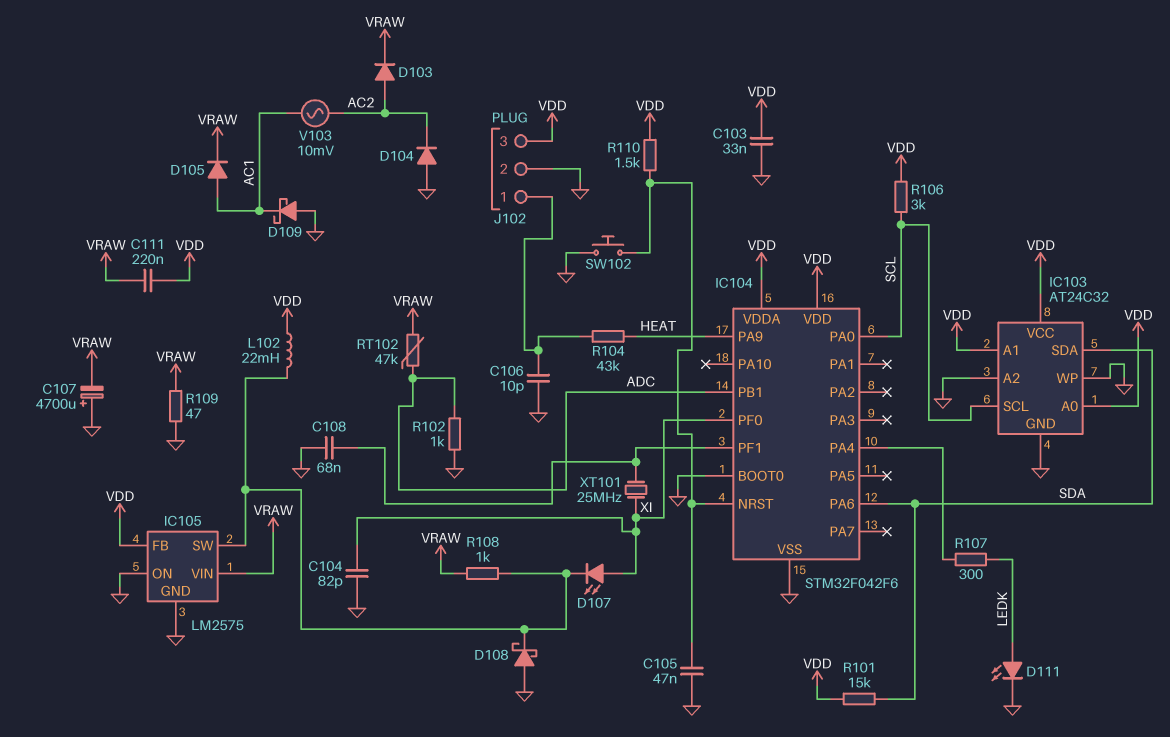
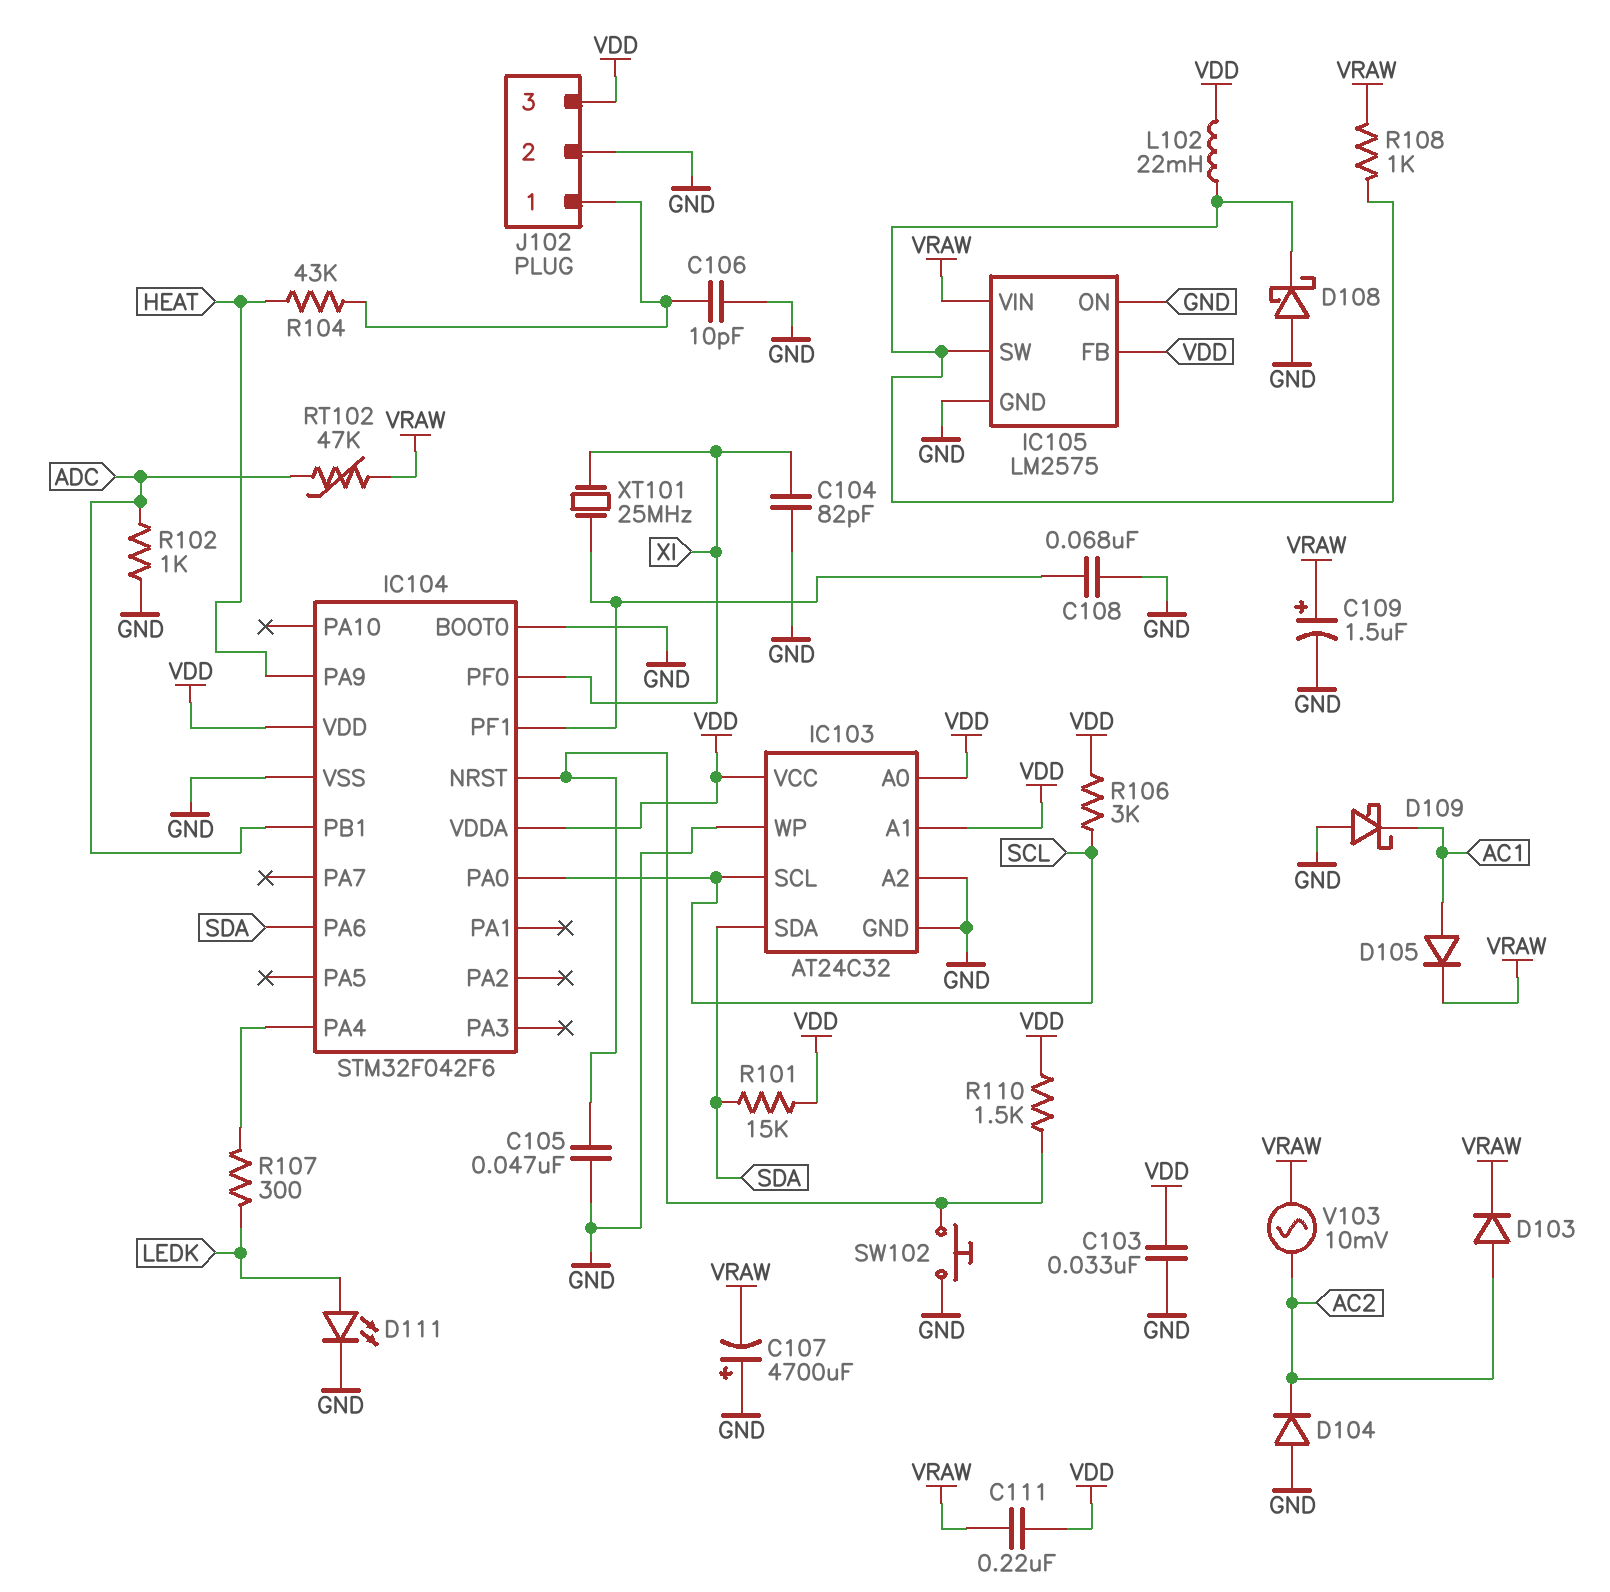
C109: none -> 1.5uF (plus VRAW, minus GND)
D107: LED (A XI, K IC105/SW) -> none
R109: 47 (GND, VRAW) -> none
V103: AC 10mV (AC1, AC2) -> AC 10mV (AC2, VRAW)

